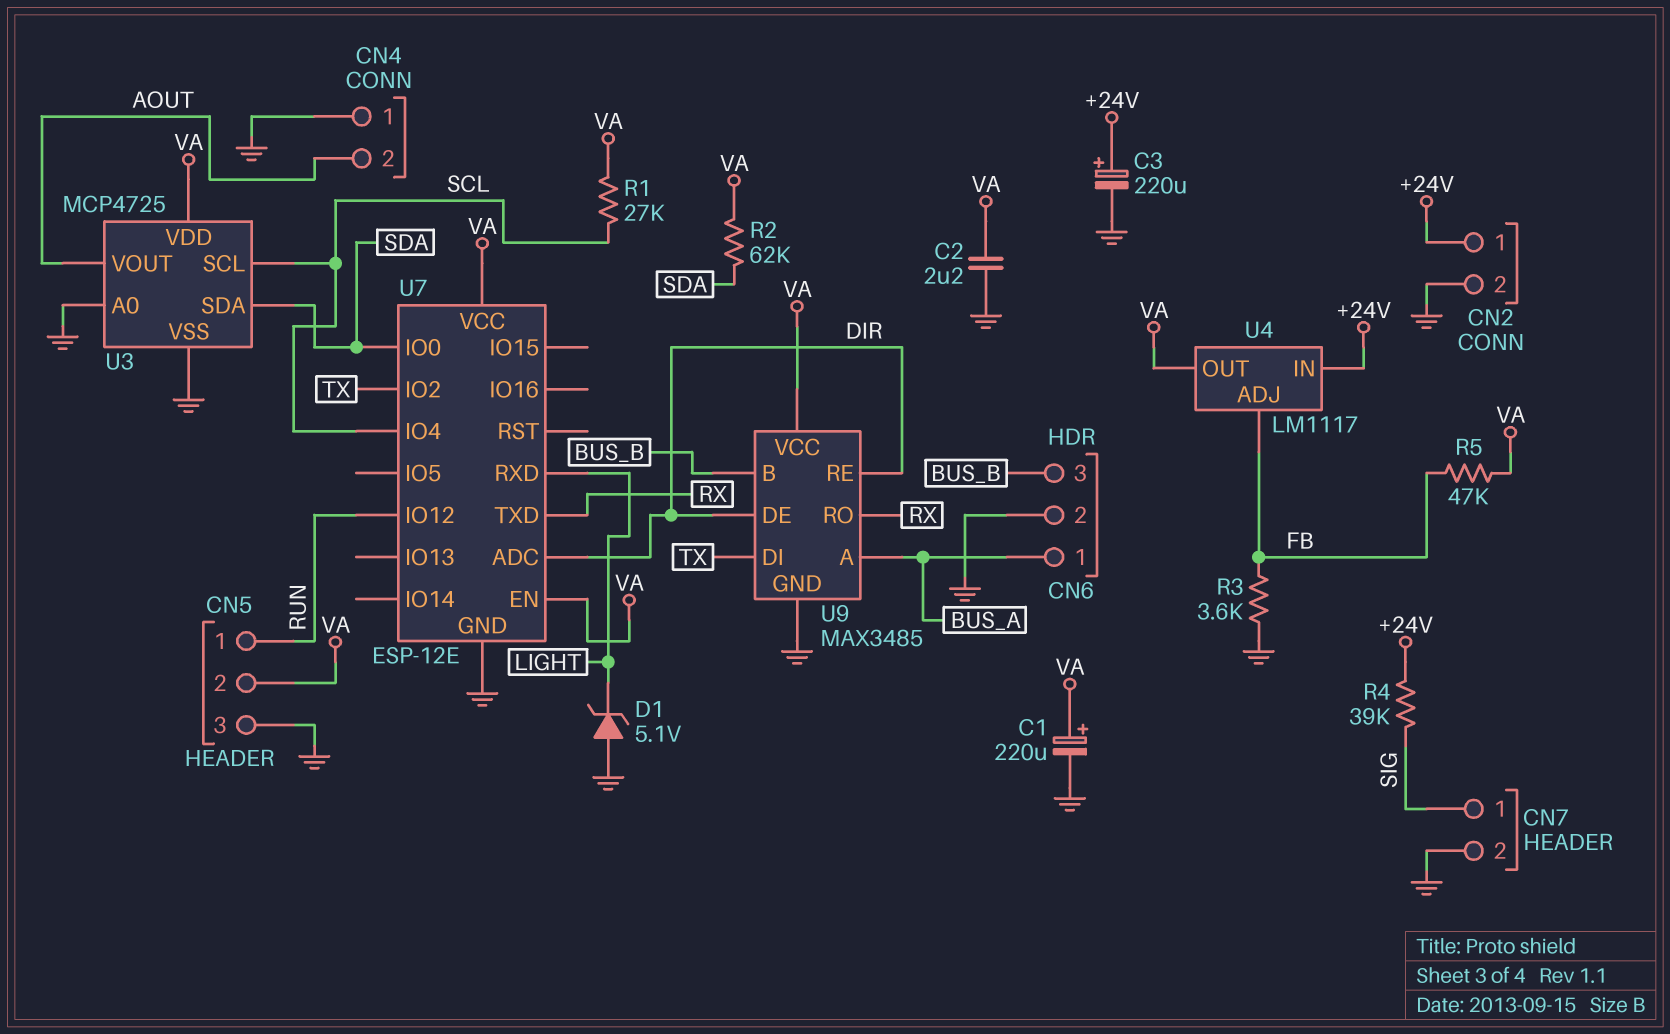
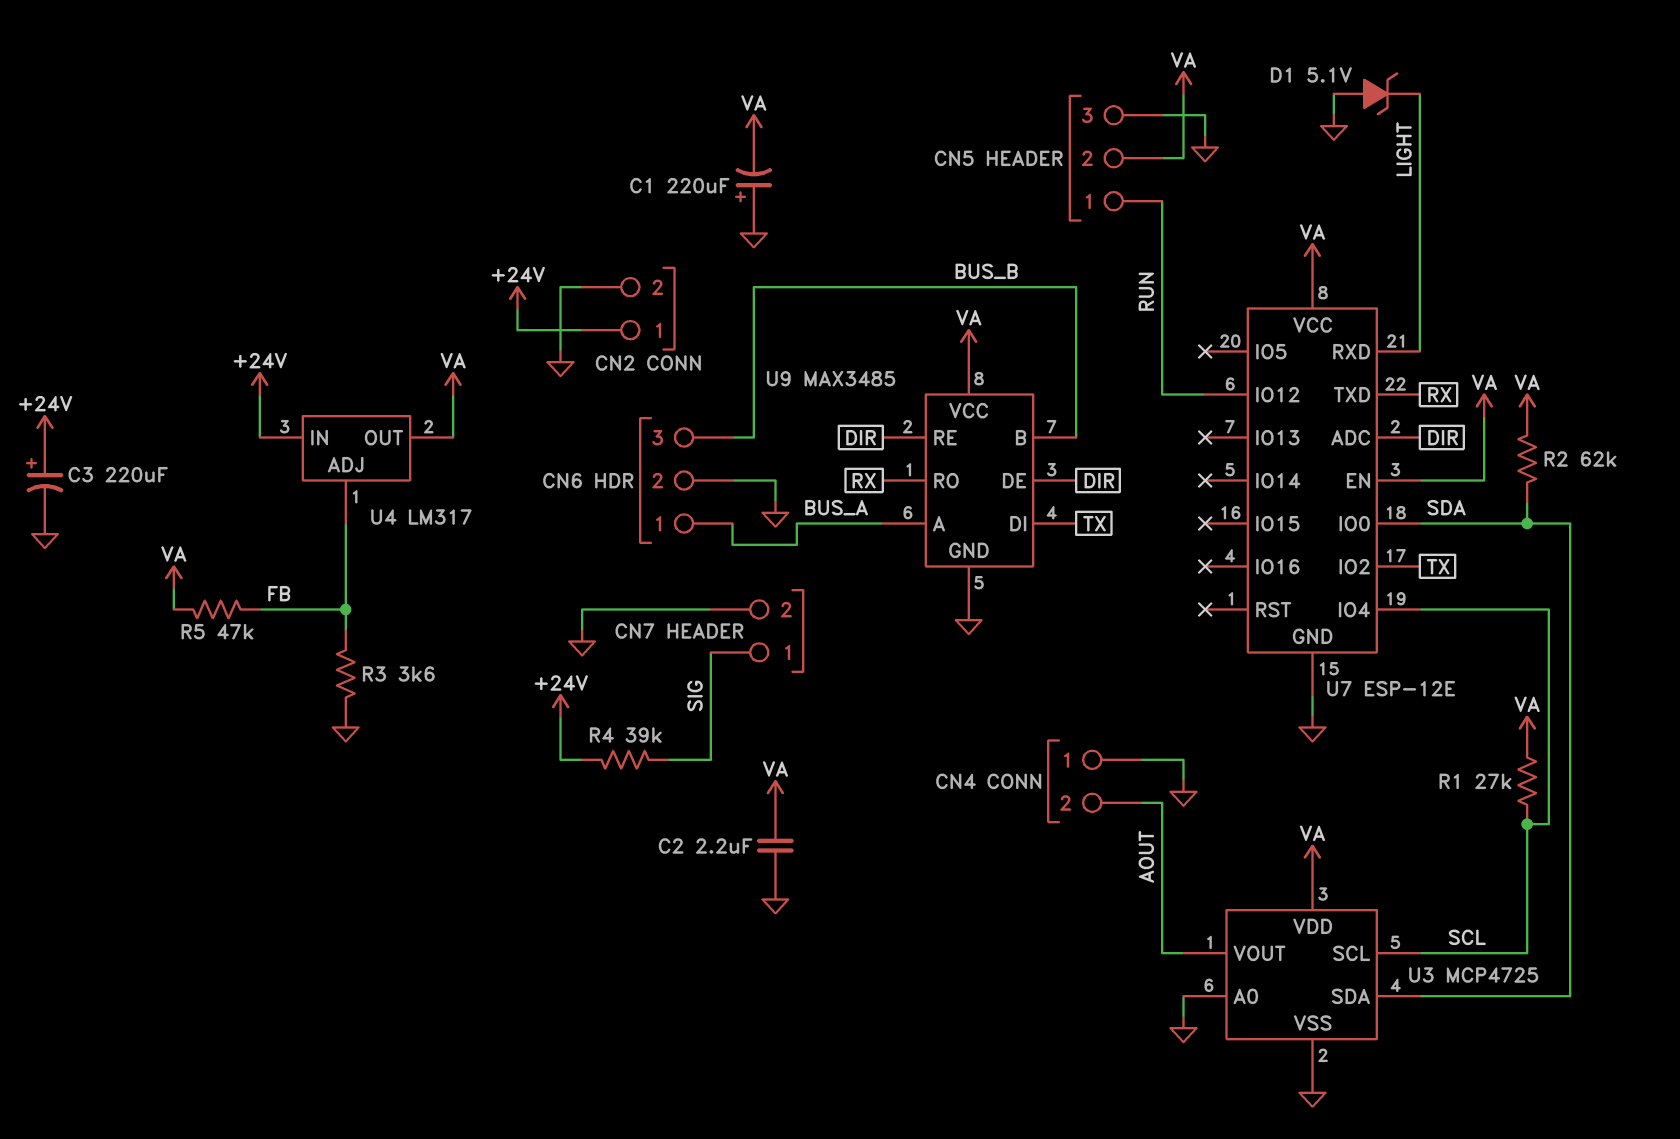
C1: 220uF (plus VA, minus GND) -> 220uF (plus GND, minus VA)
U4: LM1117 -> LM317

